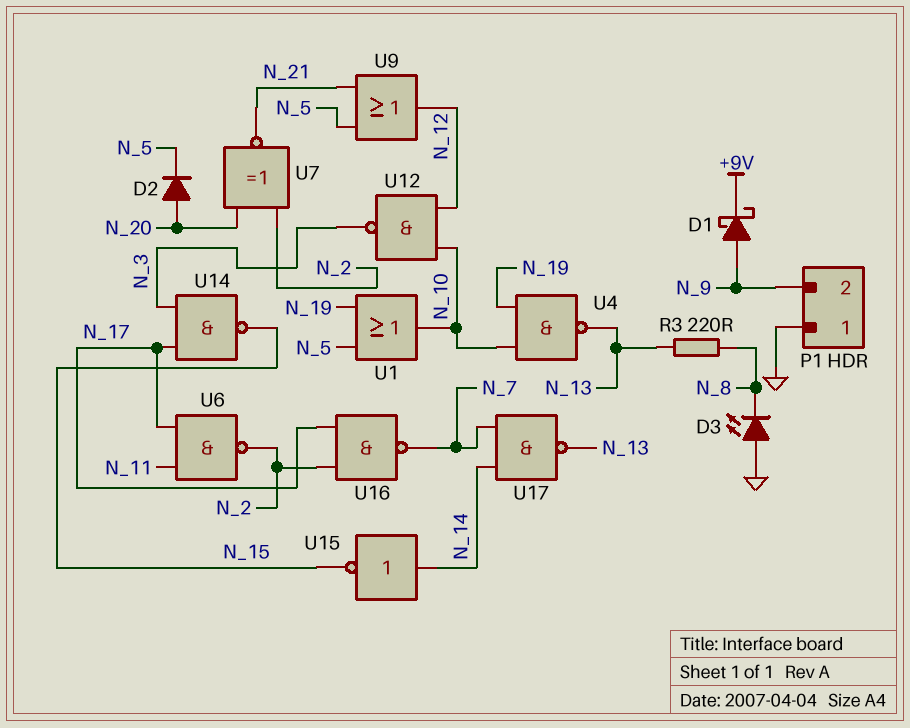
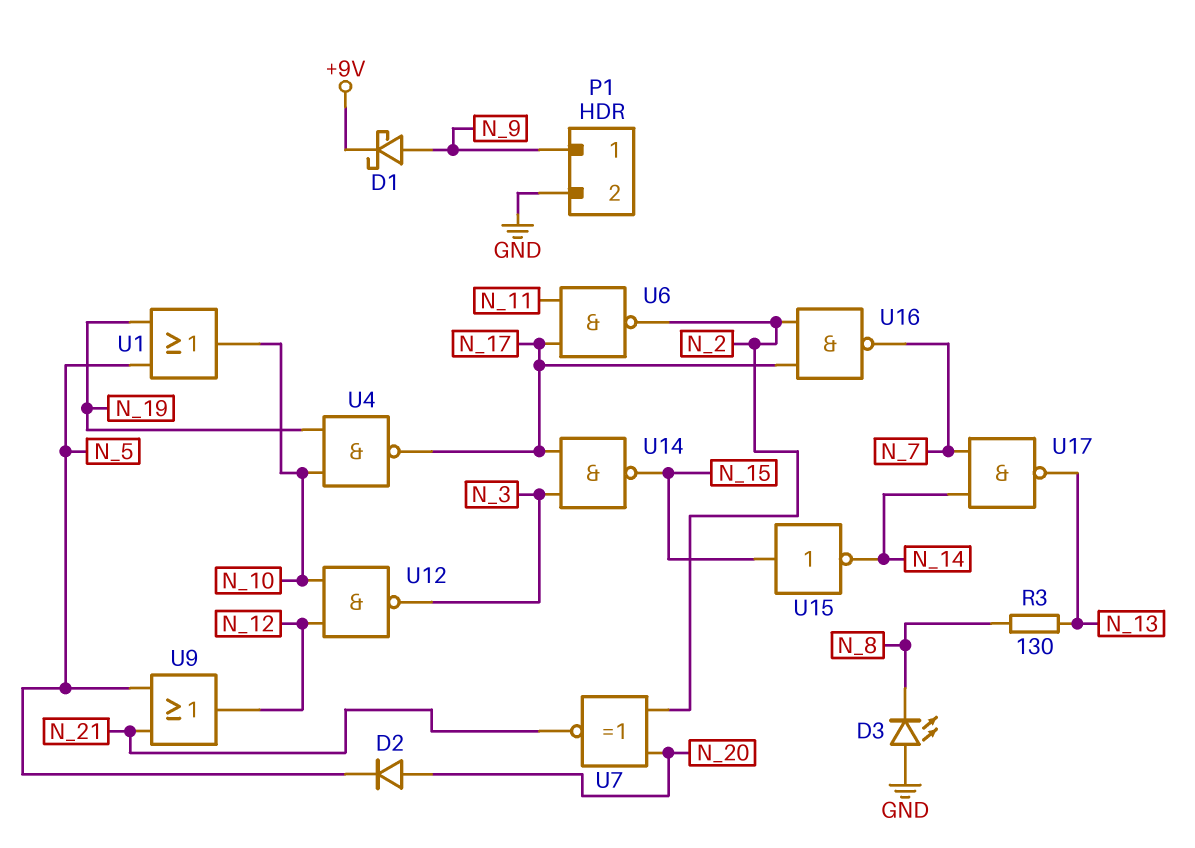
P1 pin 1: GND -> N_9
P1 pin 2: N_9 -> GND
R3: 220 (N_8, N_13) -> 130 (N_8, N_13)
U4: NAND (in N_10, in N_19, out N_13) -> NAND (in N_10, in N_19, out N_17)
U15: NOT (in N_14, out N_15) -> NOT (in N_15, out N_14)

